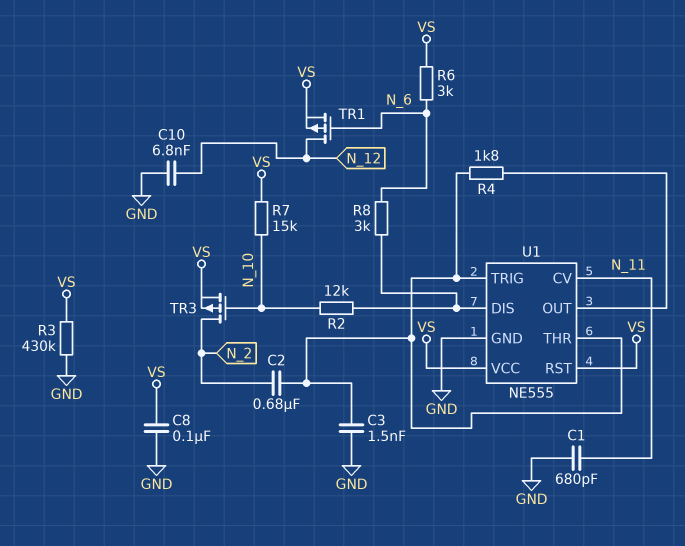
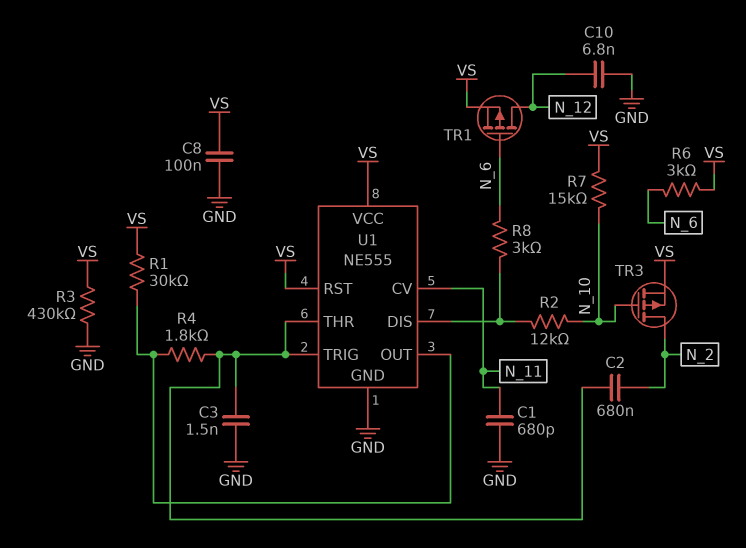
R1: none -> 30k (U1/OUT, VS)

